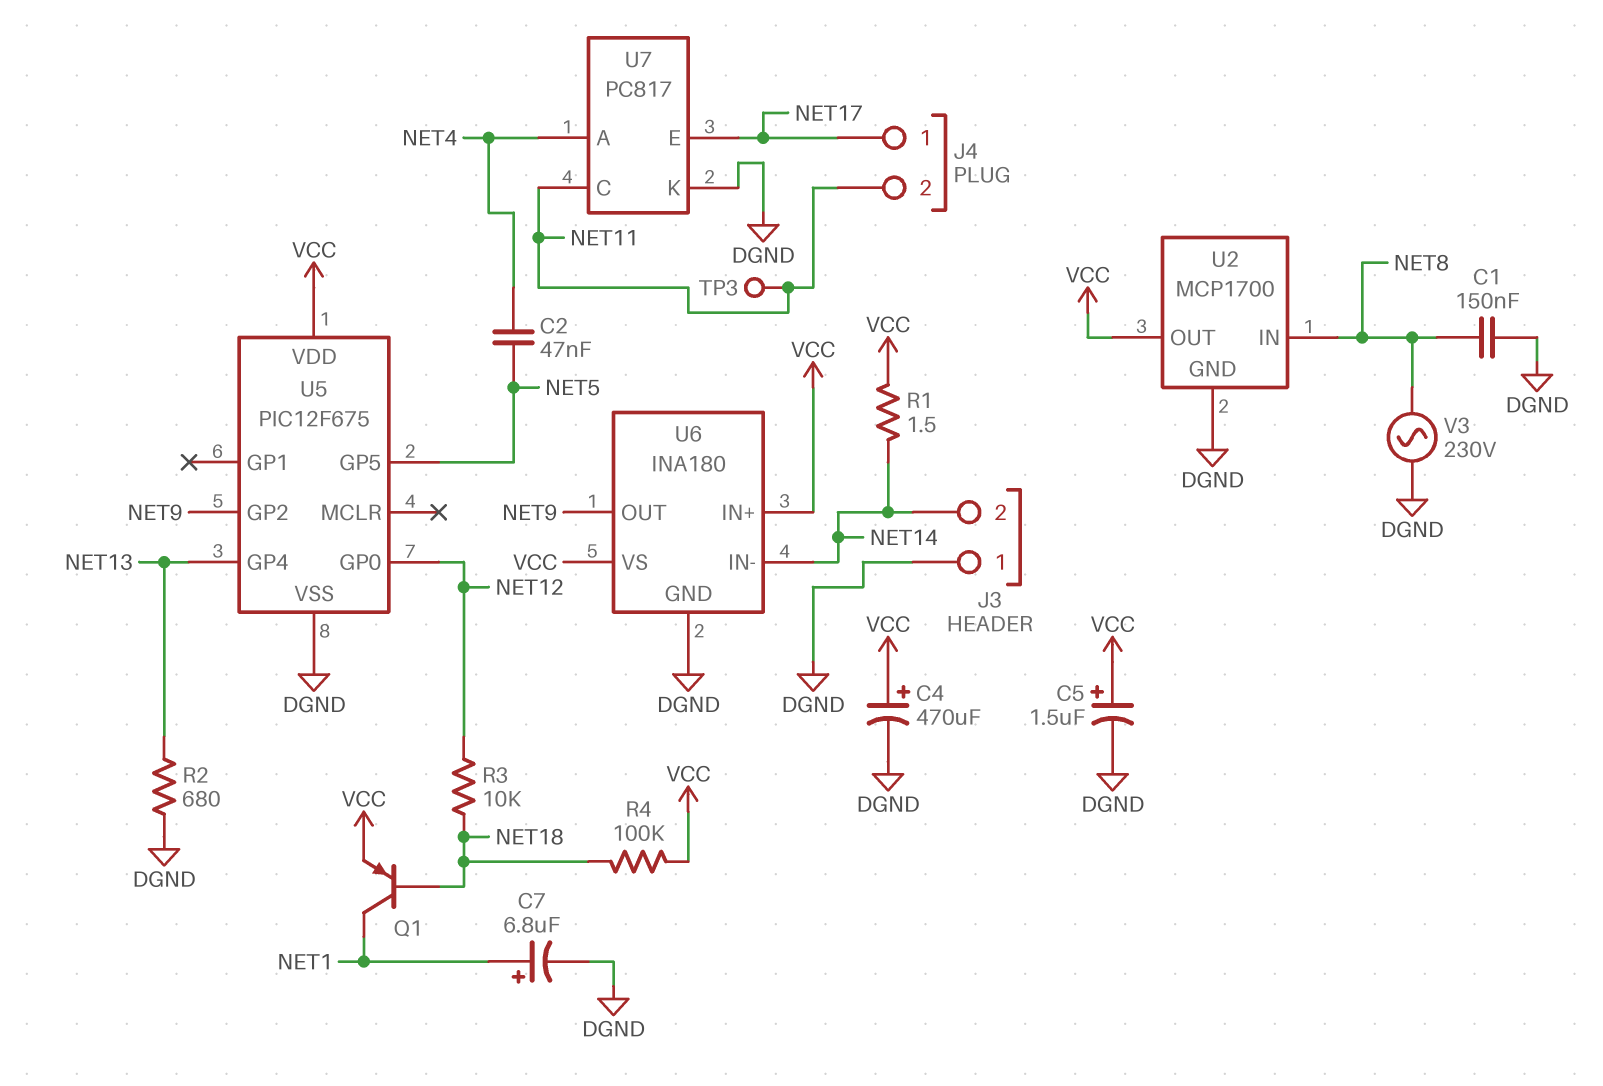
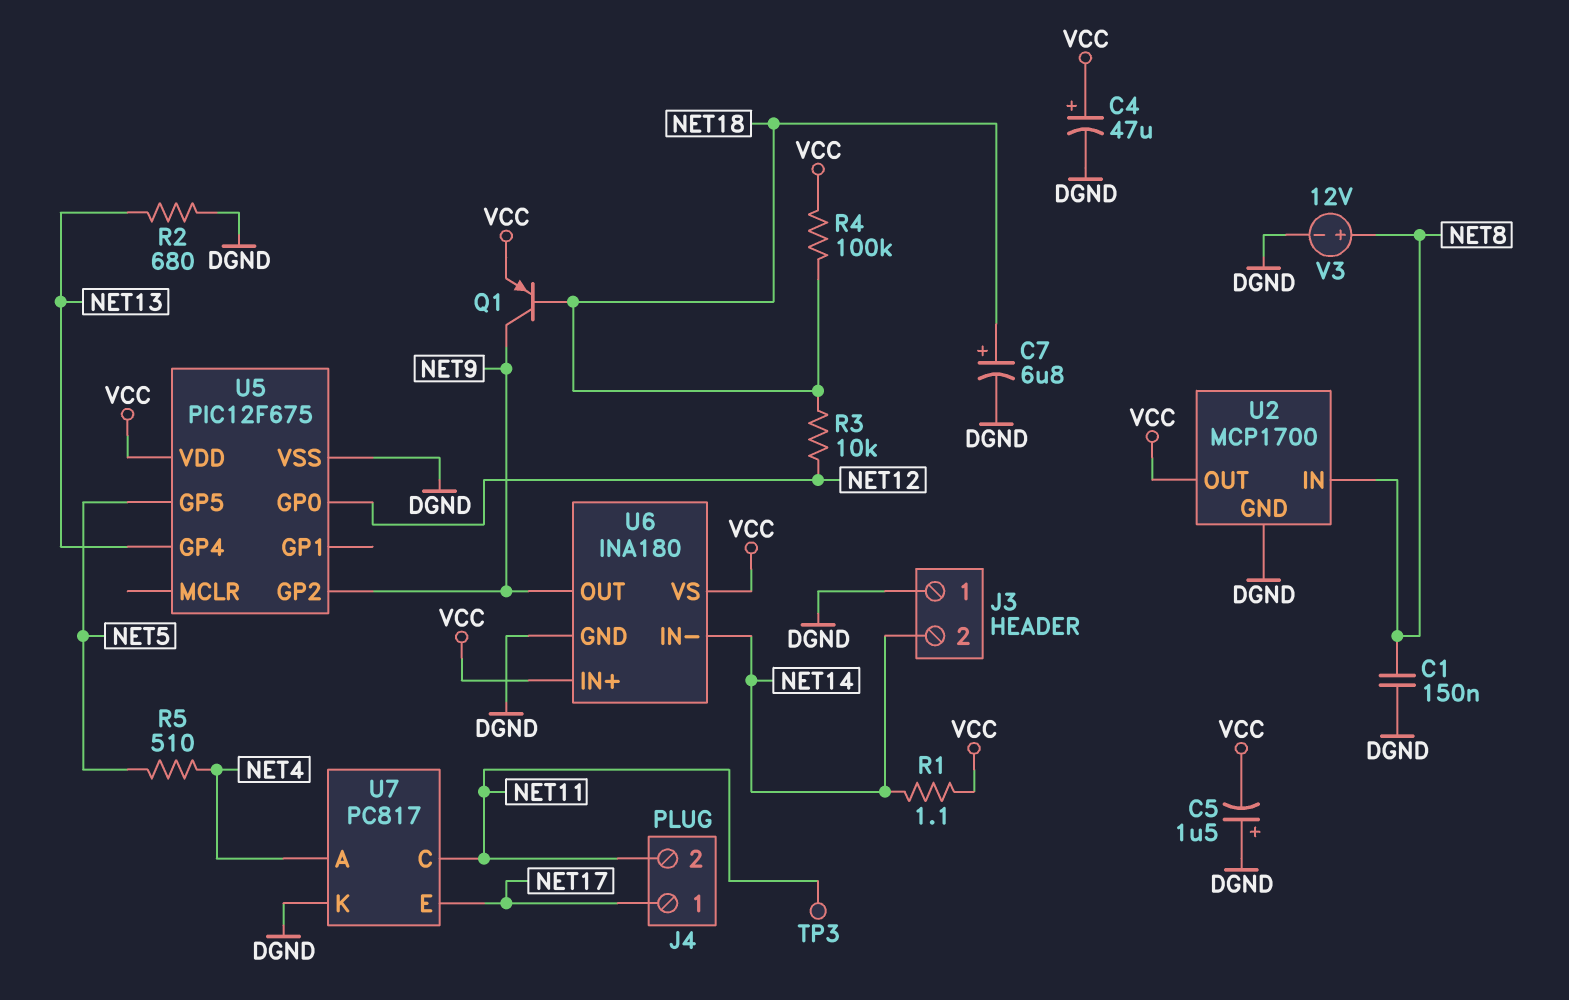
C2: 47nF (NET4, NET5) -> none
C4: 470uF (plus VCC, minus DGND) -> 47uF (plus VCC, minus DGND)
C5: 1.5uF (plus VCC, minus DGND) -> 1.5uF (plus DGND, minus VCC)
C7: 6.8uF (plus NET1, minus DGND) -> 6.8uF (plus NET18, minus DGND)
Q1: PNP (B NET18, C NET1, E VCC) -> PNP (B NET18, C NET9, E VCC)
R1: 1.5 (NET14, VCC) -> 1.1 (NET14, VCC)
R5: none -> 510 (NET4, NET5)
V3: AC 230V (DGND, NET8) -> 12V (plus NET8, minus DGND)

